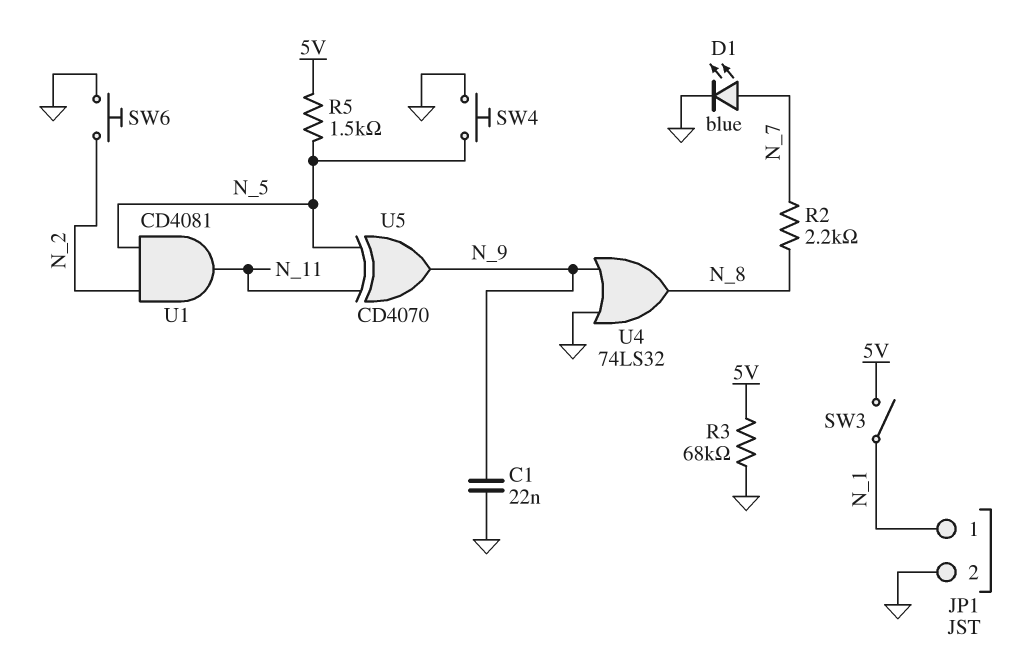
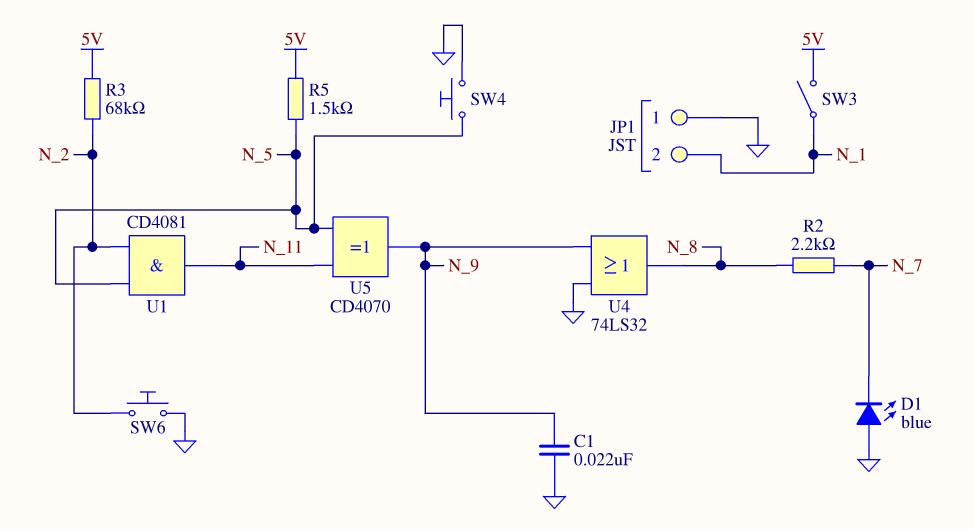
D1: LED blue (A N_7, K GND) -> LED blue (A GND, K N_7)
JP1 pin 1: N_1 -> GND
JP1 pin 2: GND -> N_1
R3: 68k (5V, GND) -> 68k (5V, N_2)

